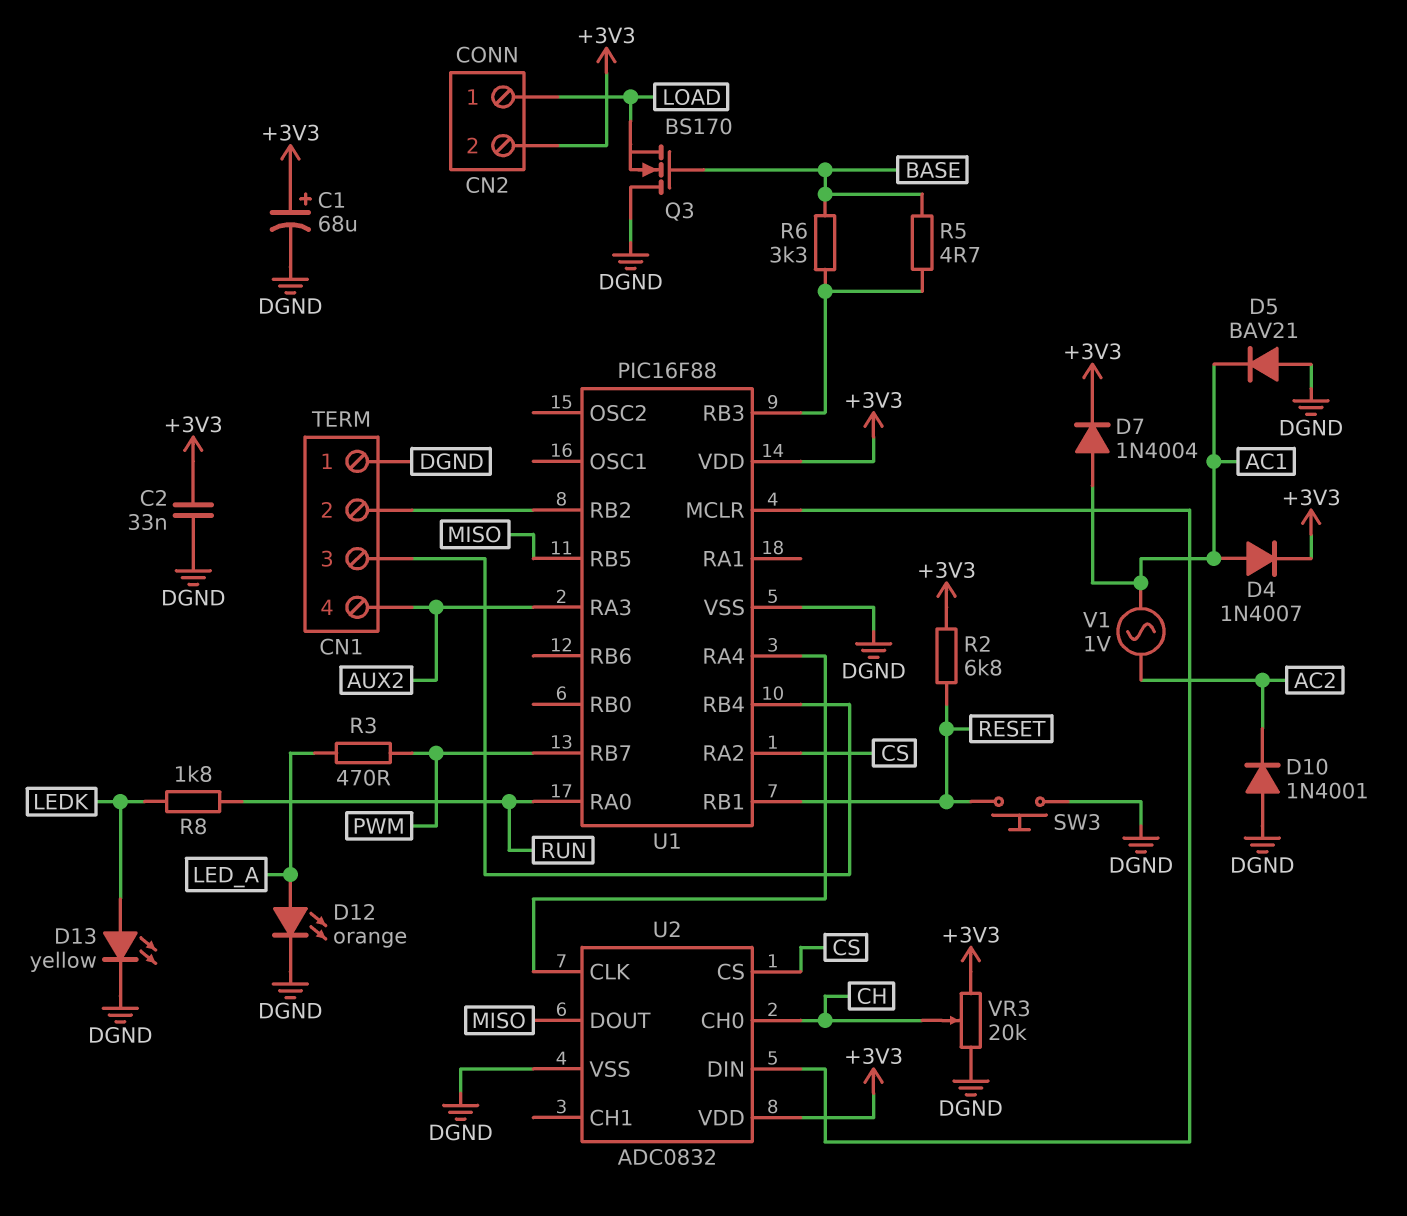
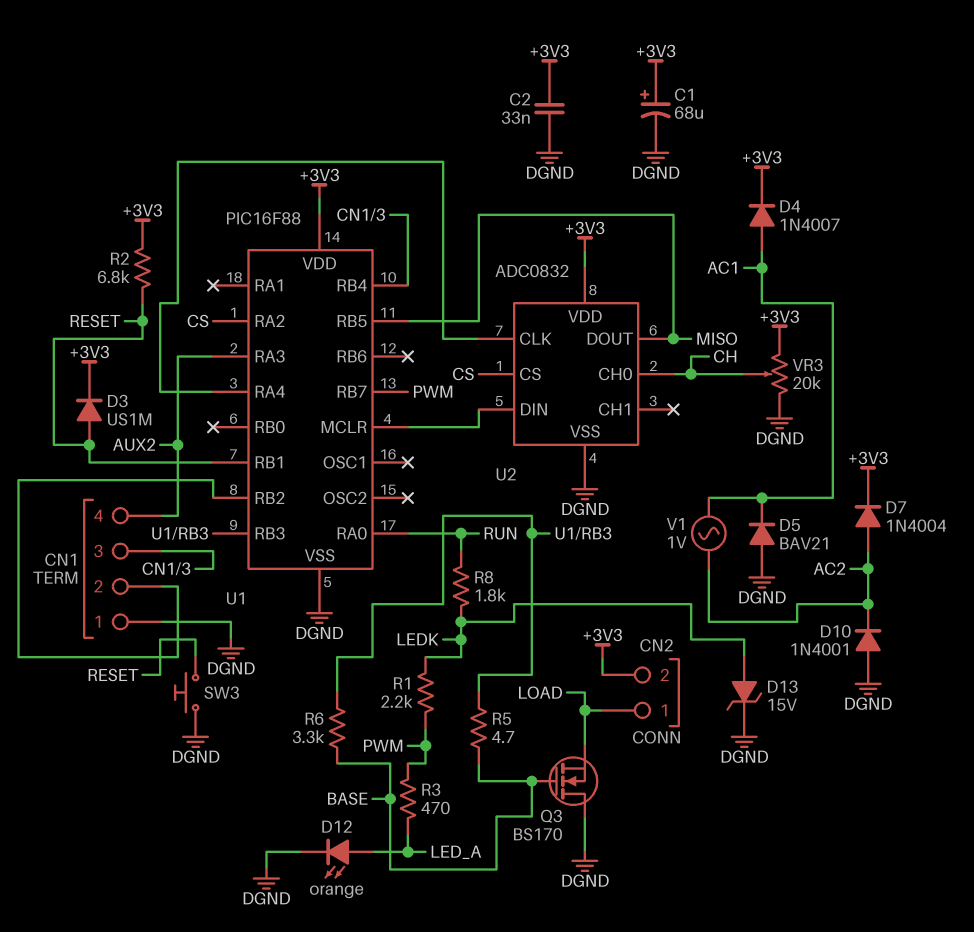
D3: none -> diode US1M (A RESET, K +3V3)
D7: diode 1N4004 (A AC1, K +3V3) -> diode 1N4004 (A AC2, K +3V3)
D13: LED yellow (A LEDK, K DGND) -> zener 15V (A LEDK, K DGND)
R1: none -> 2.2k (LEDK, PWM)

